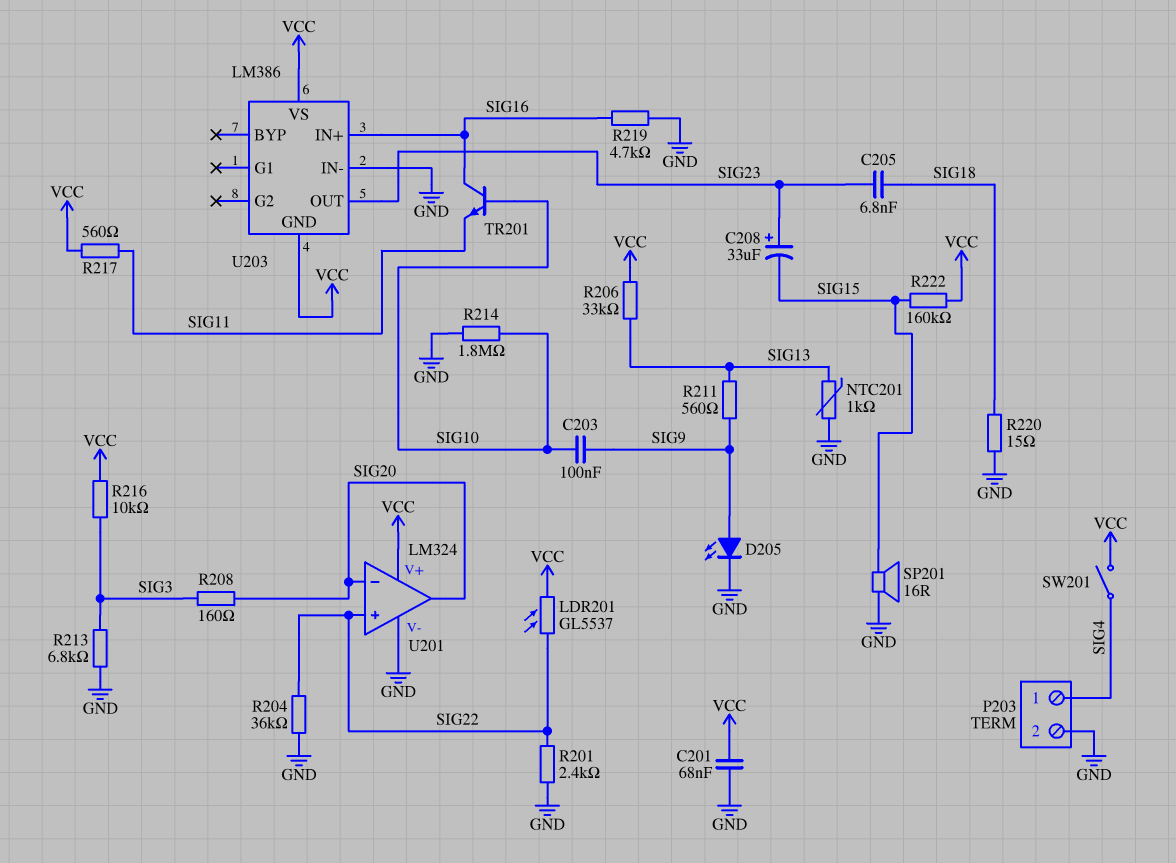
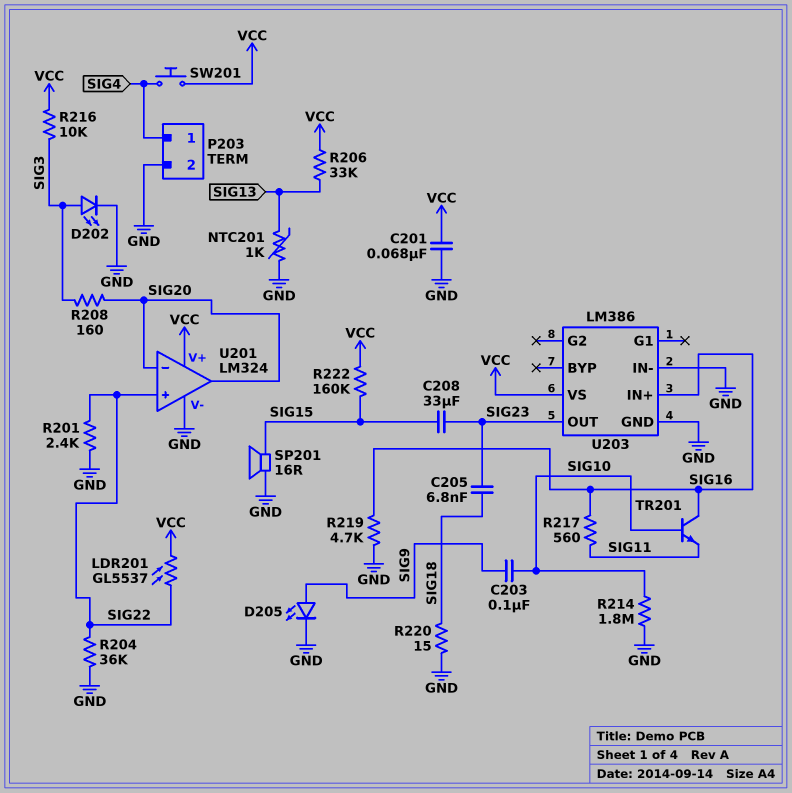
C208: 33uF (plus SIG23, minus SIG15) -> 33uF (SIG15, SIG23)
D202: none -> LED (A SIG3, K GND)
R211: 560 (SIG9, SIG13) -> none
R213: 6.8k (GND, SIG3) -> none
R217: 560 (SIG11, VCC) -> 560 (SIG11, SIG16)
SW201: switch (SIG4, VCC) -> button (SIG4, VCC)
U203 pin GND: VCC -> GND

